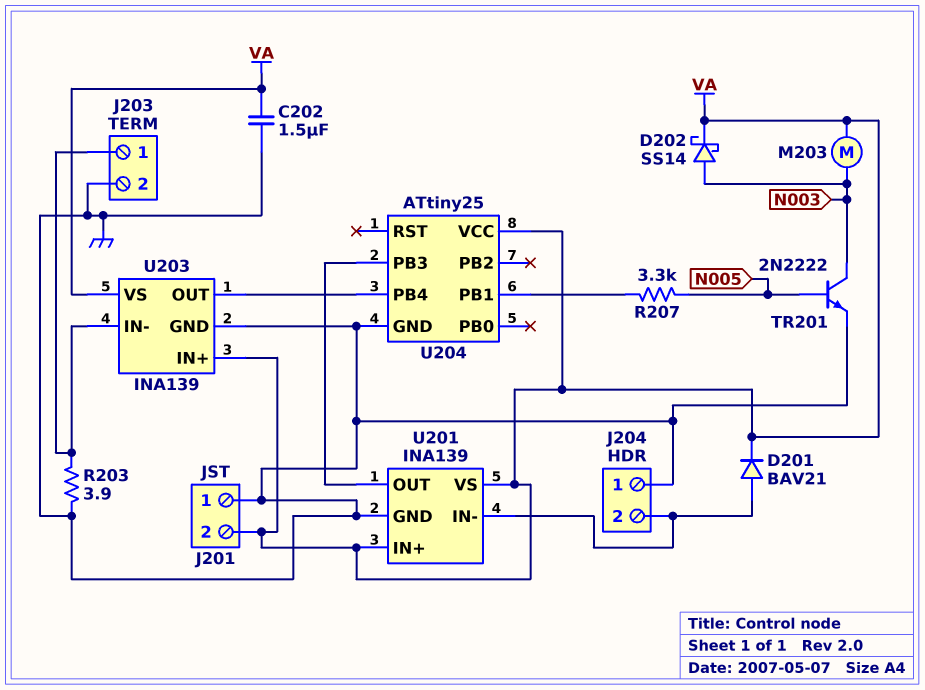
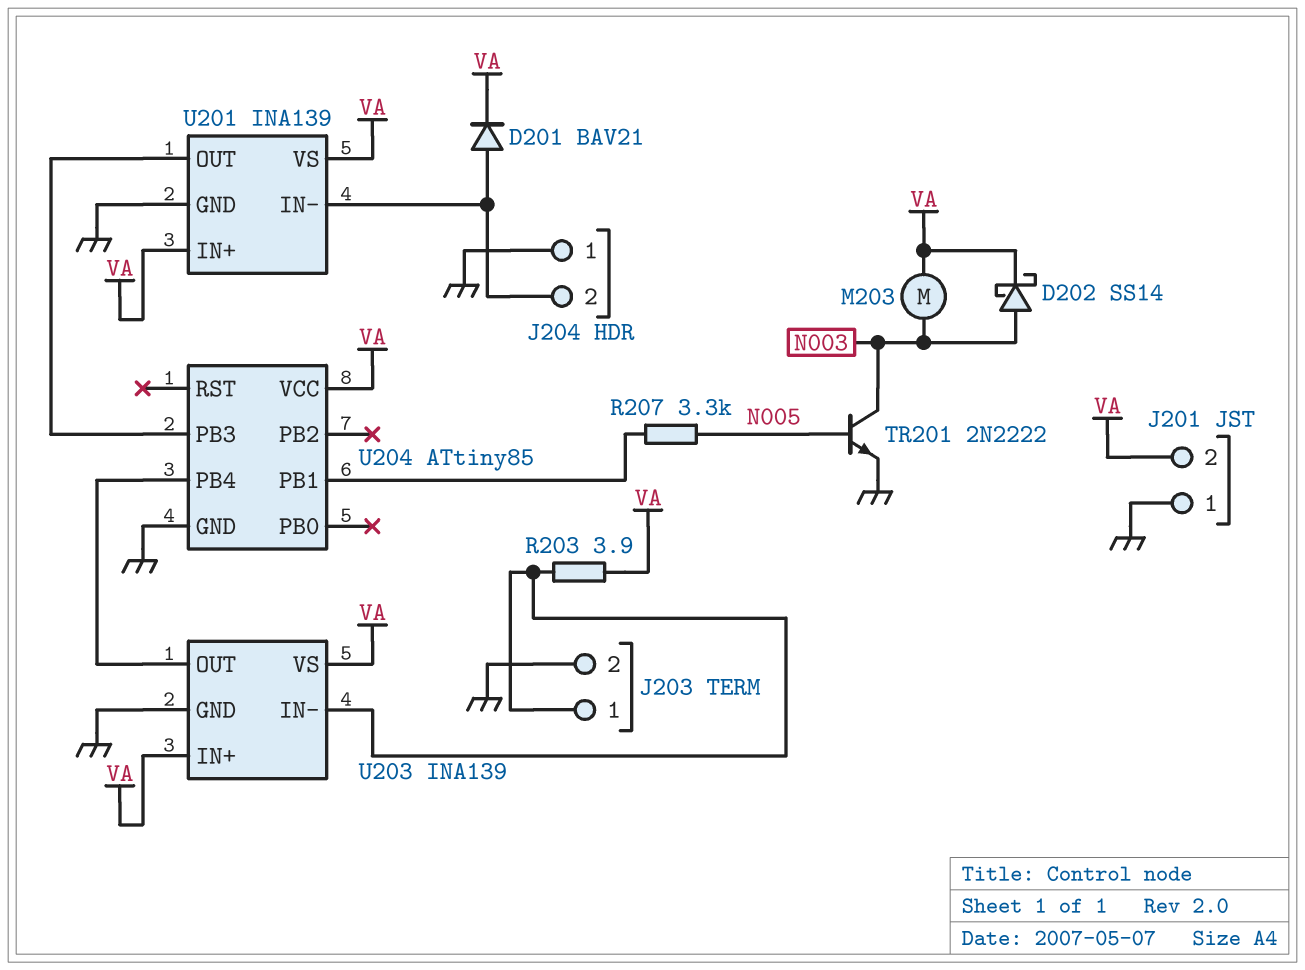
C202: 1.5uF (GND, VA) -> none
R203: 3.9 (GND, J203/1) -> 3.9 (J203/1, VA)
U204: ATtiny25 -> ATtiny85

